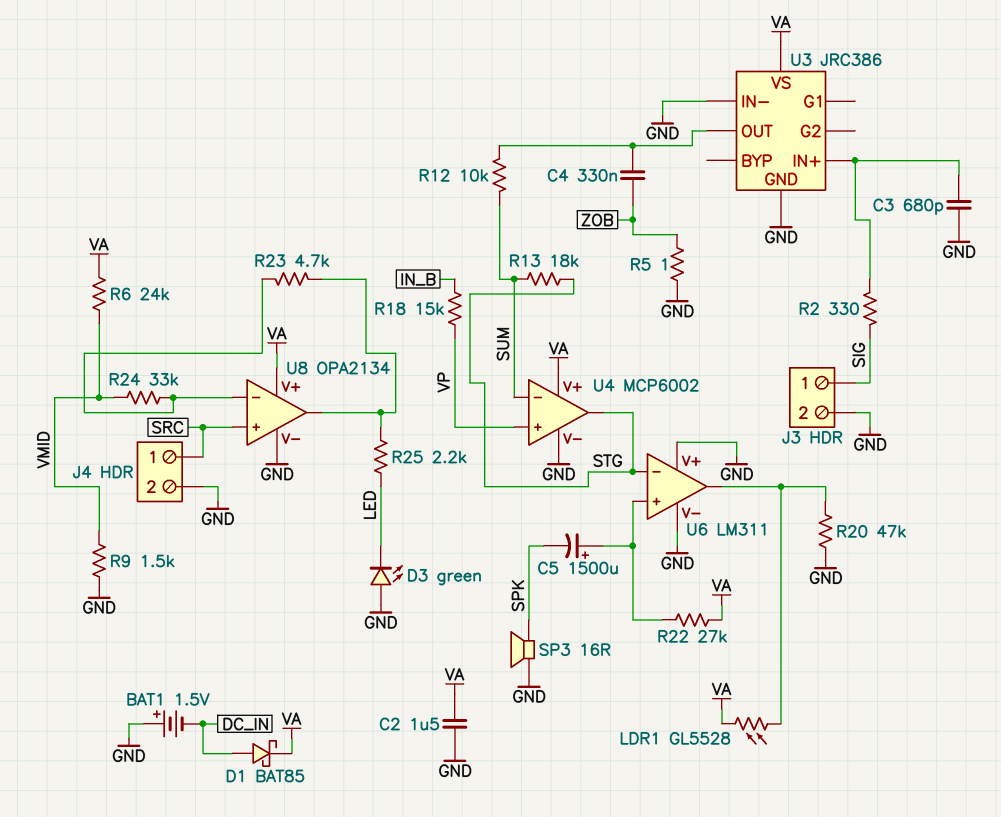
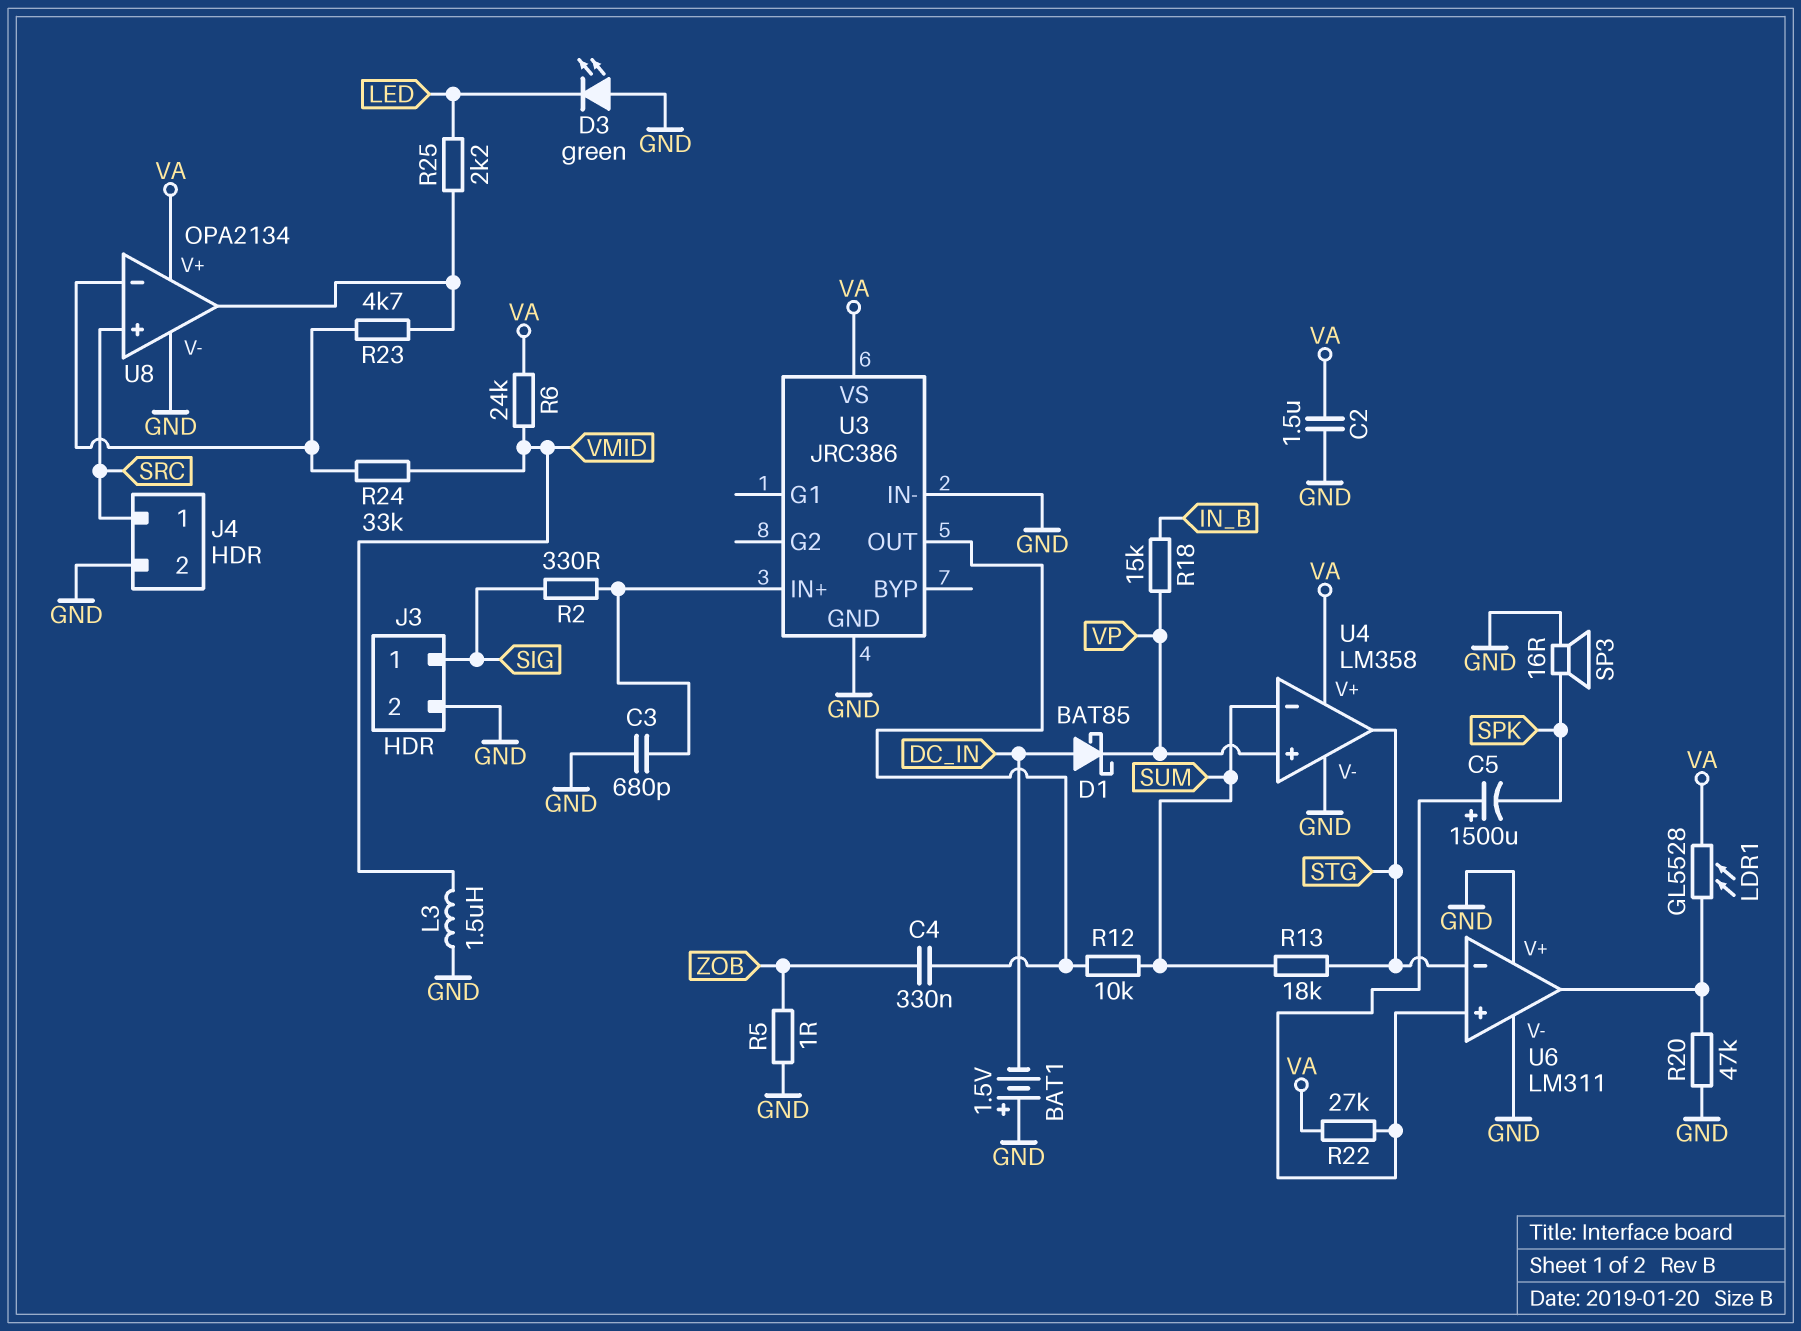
D1: schottky BAT85 (A DC_IN, K VA) -> schottky BAT85 (A DC_IN, K VP)
L3: none -> 1.5uH (GND, VMID)
R9: 1.5k (GND, VMID) -> none
U4: MCP6002 -> LM358

